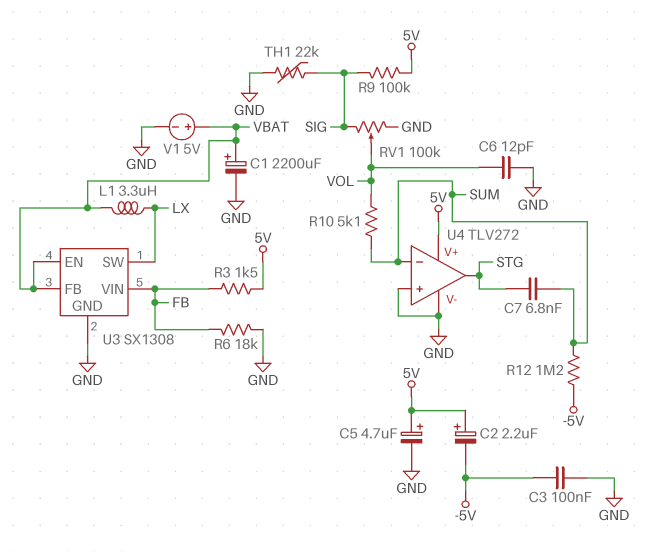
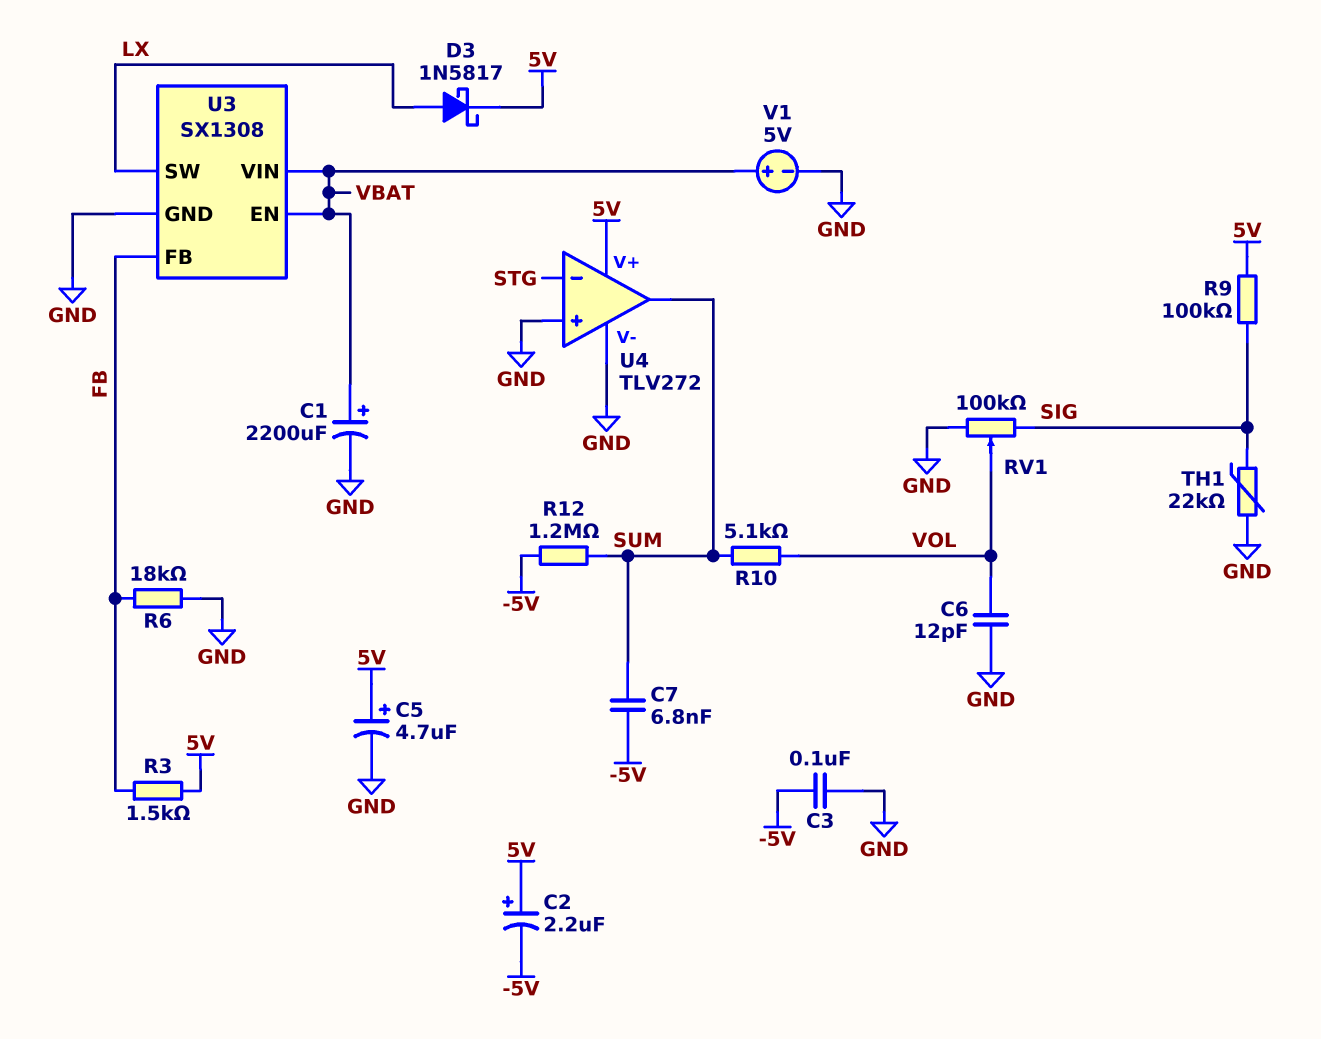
C7: 6.8nF (STG, SUM) -> 6.8nF (-5V, SUM)
D3: none -> schottky 1N5817 (A LX, K 5V)
L1: 3.3uH (LX, VBAT) -> none
U3 pin FB: VBAT -> FB
U3 pin VIN: FB -> VBAT
U4 pin in-: SUM -> STG
U4 pin out: STG -> SUM

